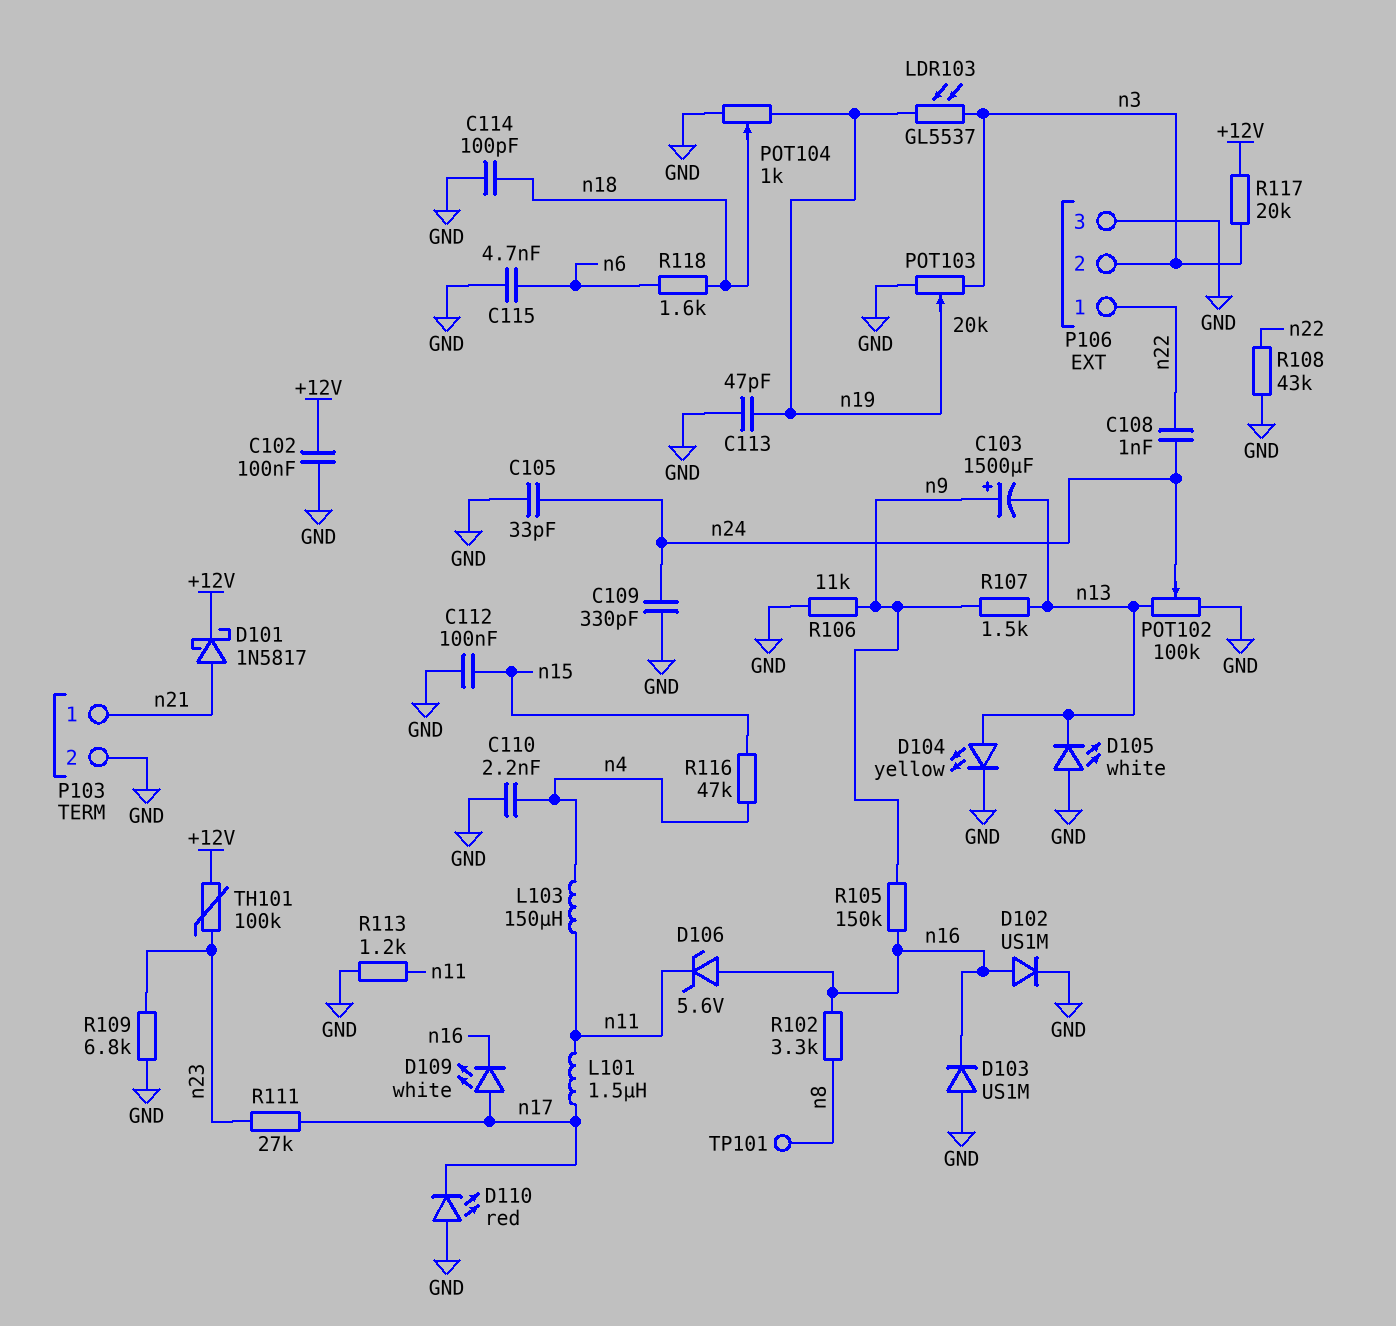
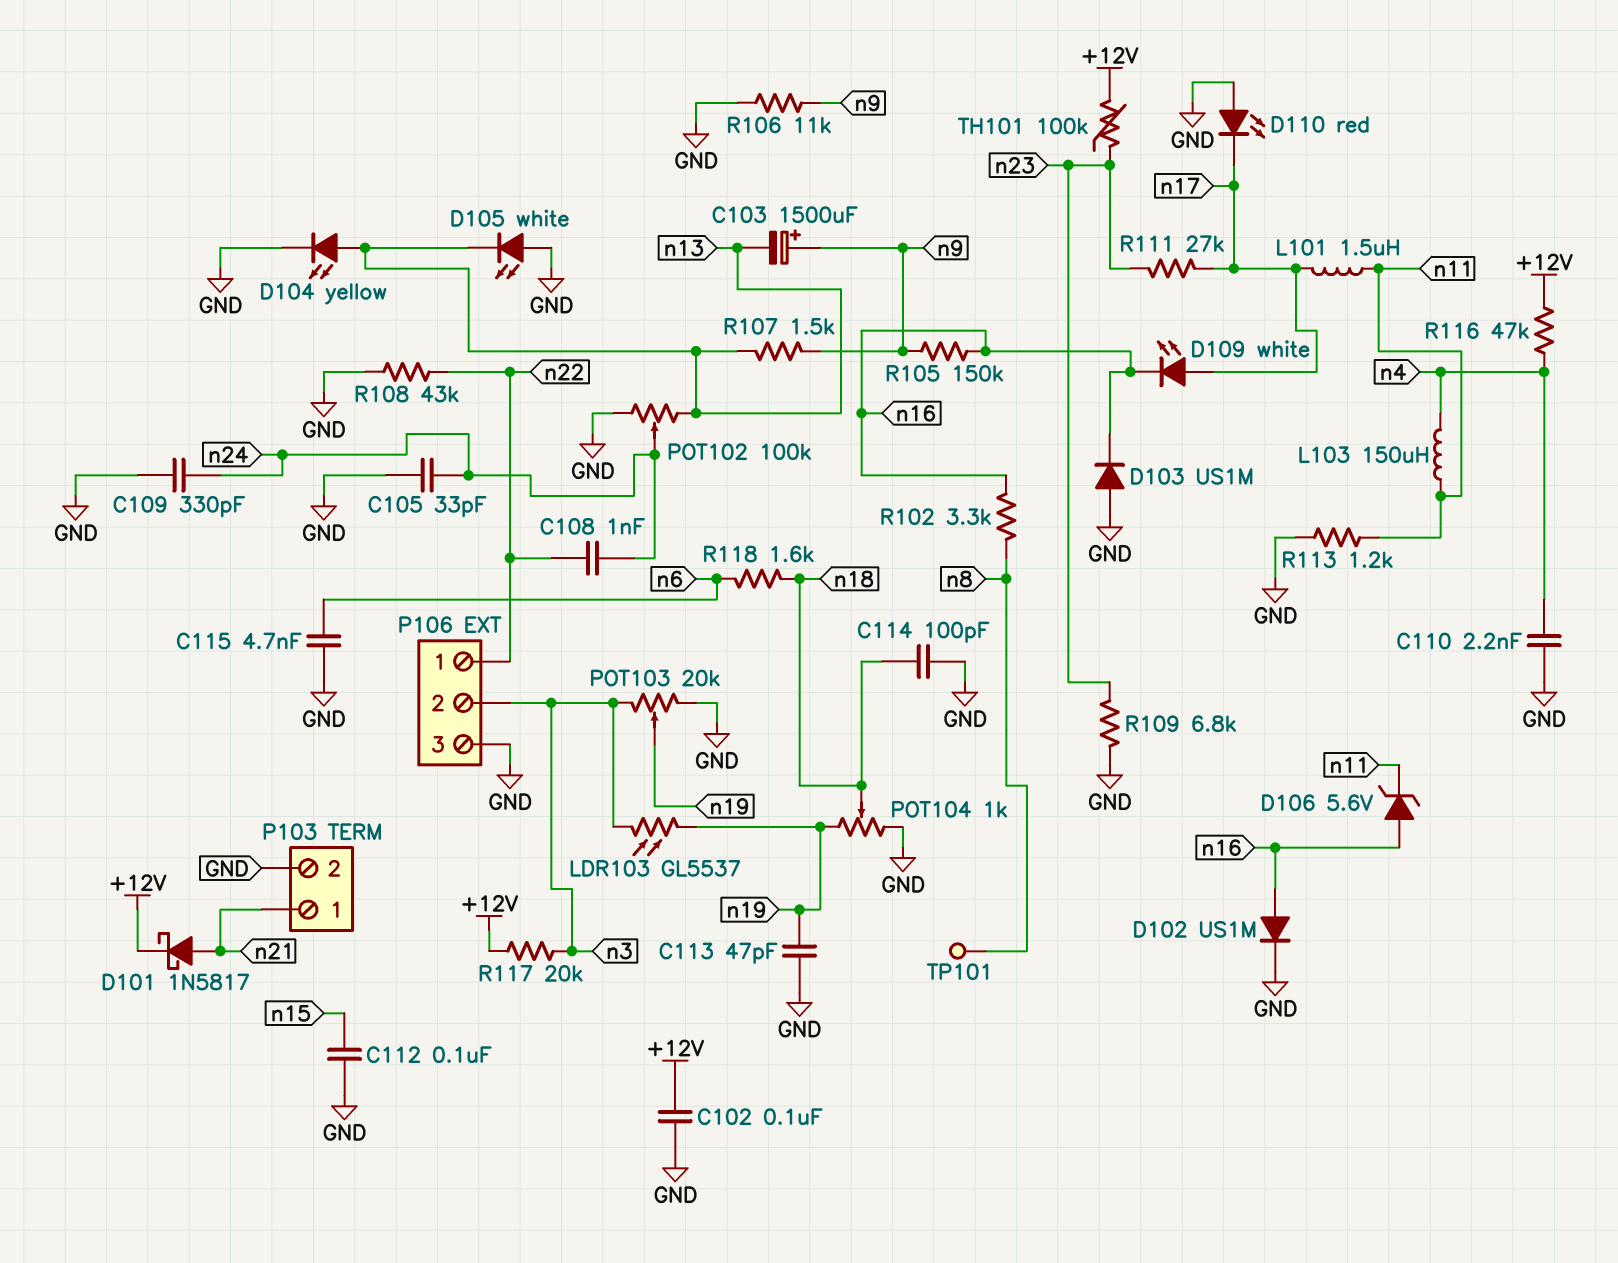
R116: 47k (n4, n15) -> 47k (+12V, n4)

